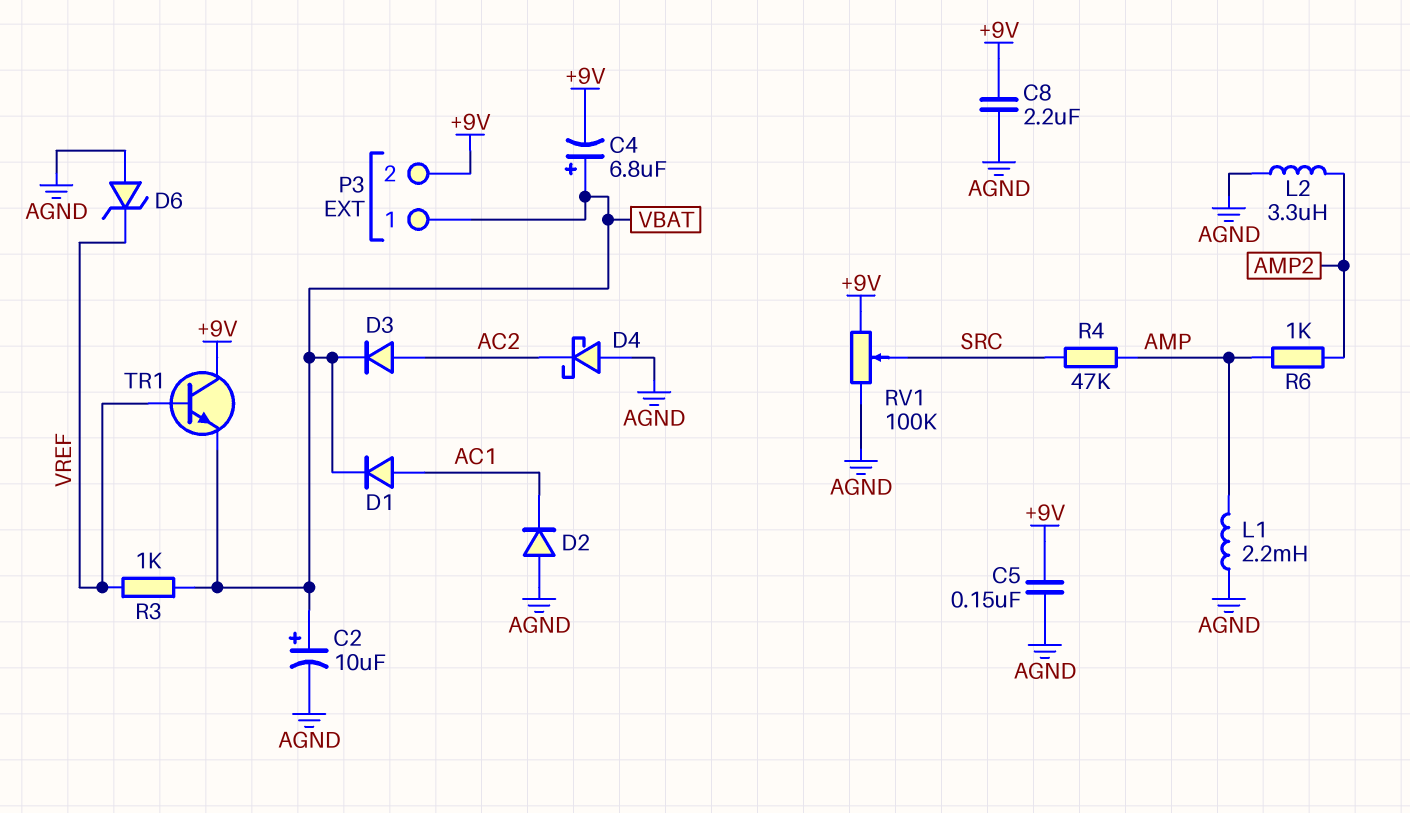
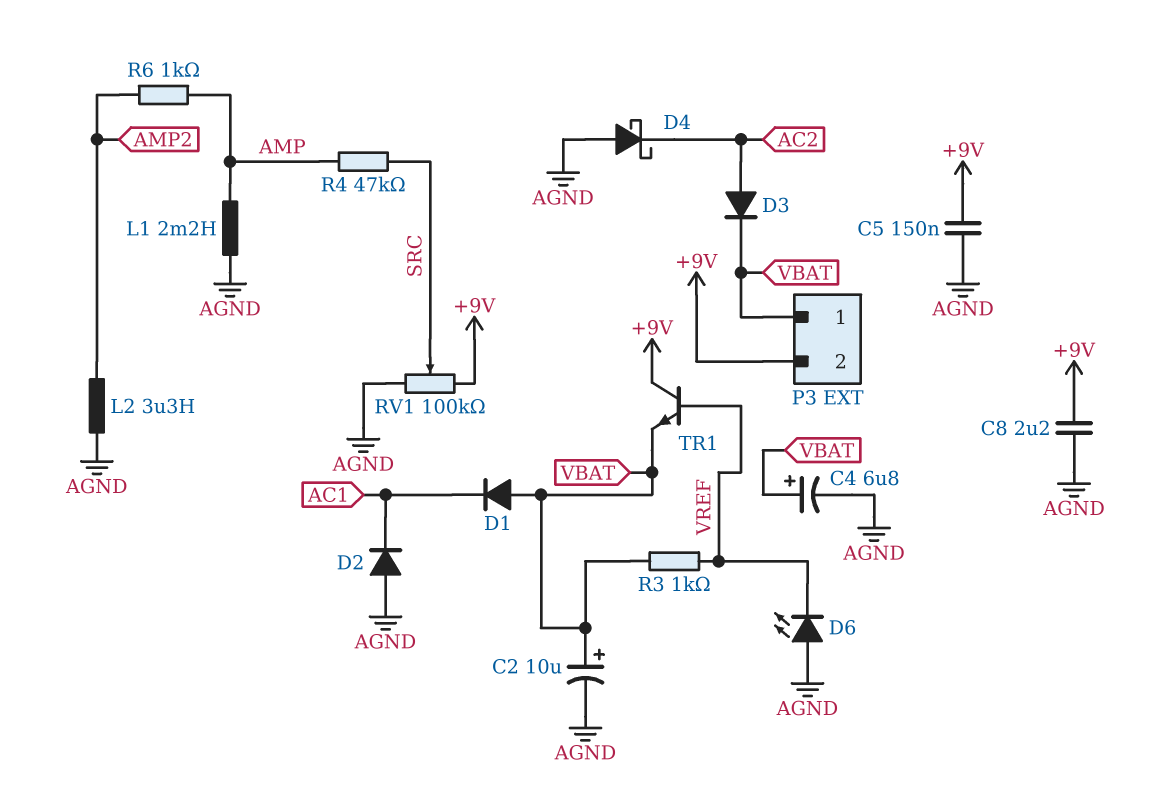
C4: 6.8uF (plus VBAT, minus +9V) -> 6.8uF (plus VBAT, minus AGND)
D1: diode (A AC1, K VBAT) -> diode (A VBAT, K AC1)
D6: zener (A AGND, K VREF) -> LED (A AGND, K VREF)

